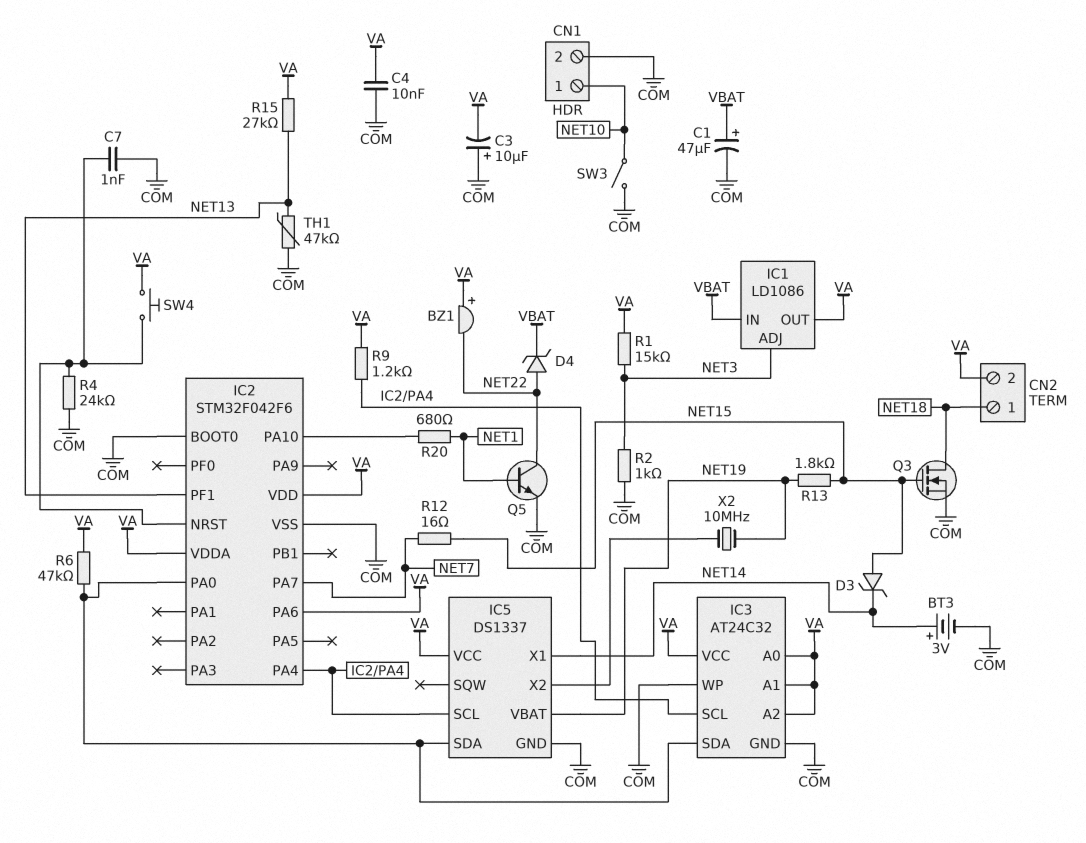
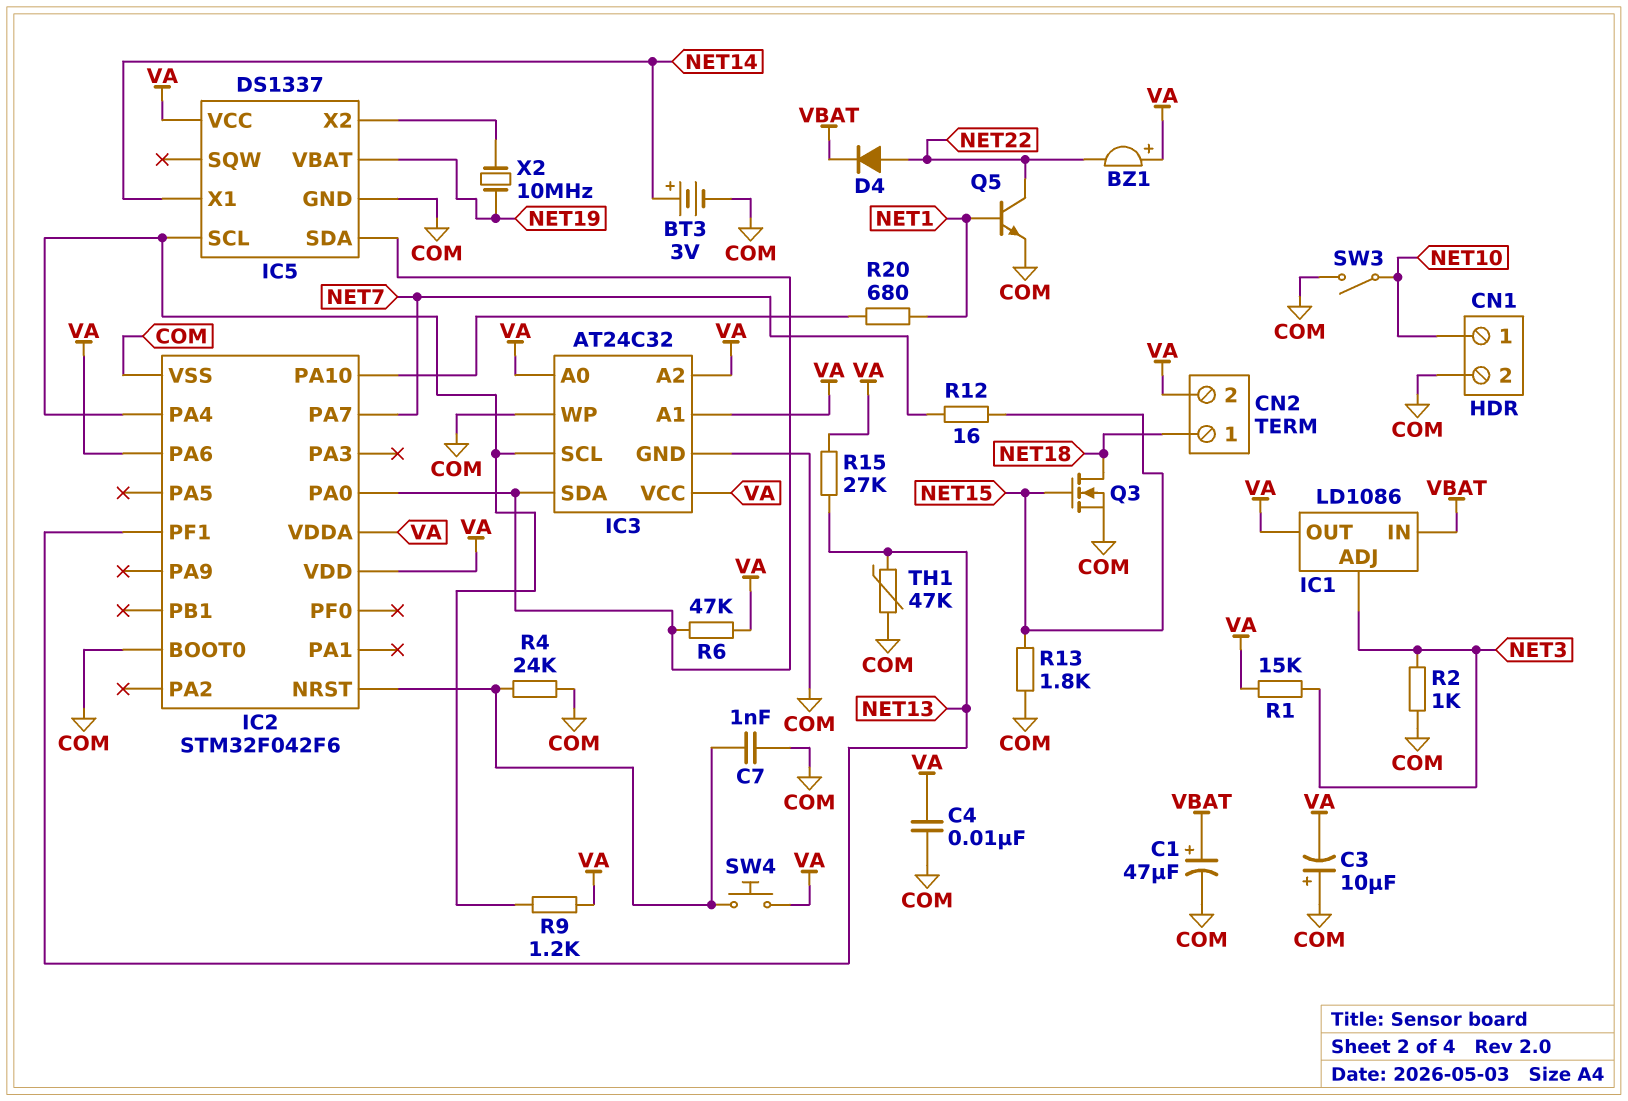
D3: zener (A NET15, K NET14) -> none
D4: zener (A NET22, K VBAT) -> diode (A NET22, K VBAT)
R13: 1.8k (NET15, NET19) -> 1.8k (COM, NET15)

